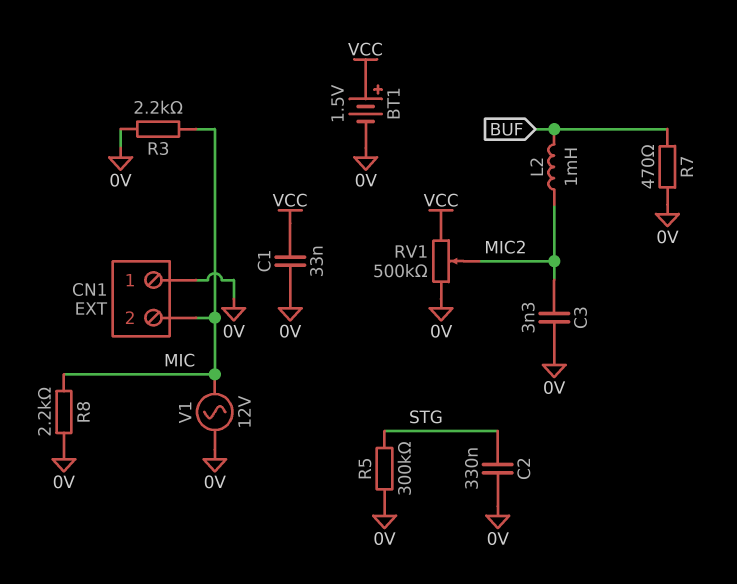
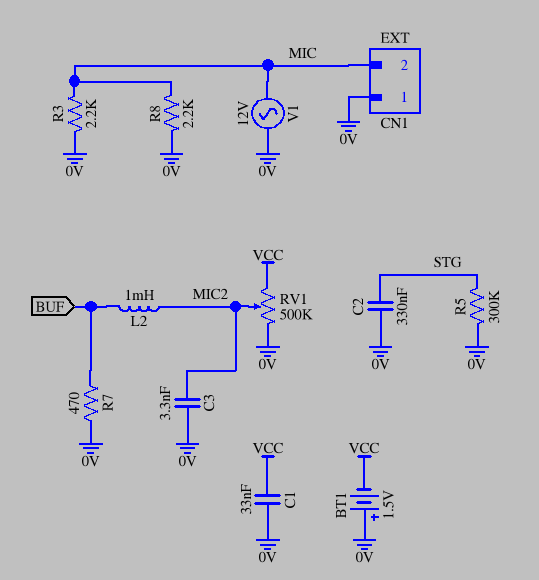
BT1: 1.5V (plus VCC, minus 0V) -> 1.5V (plus 0V, minus VCC)

